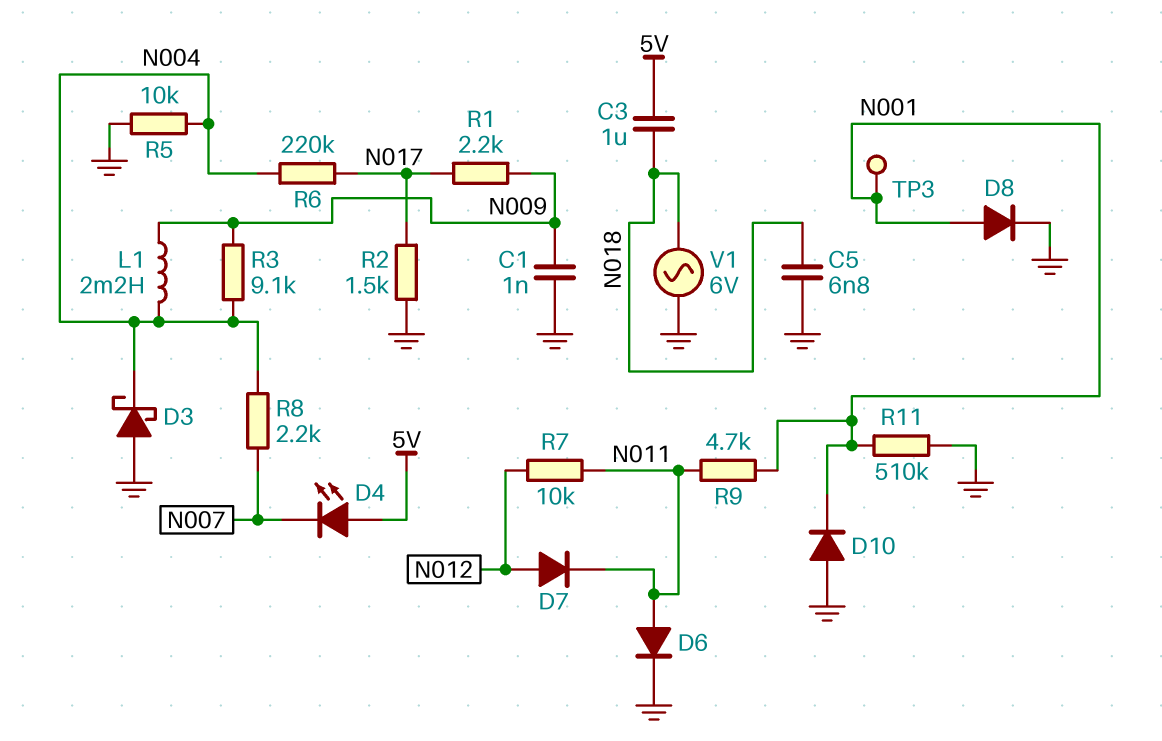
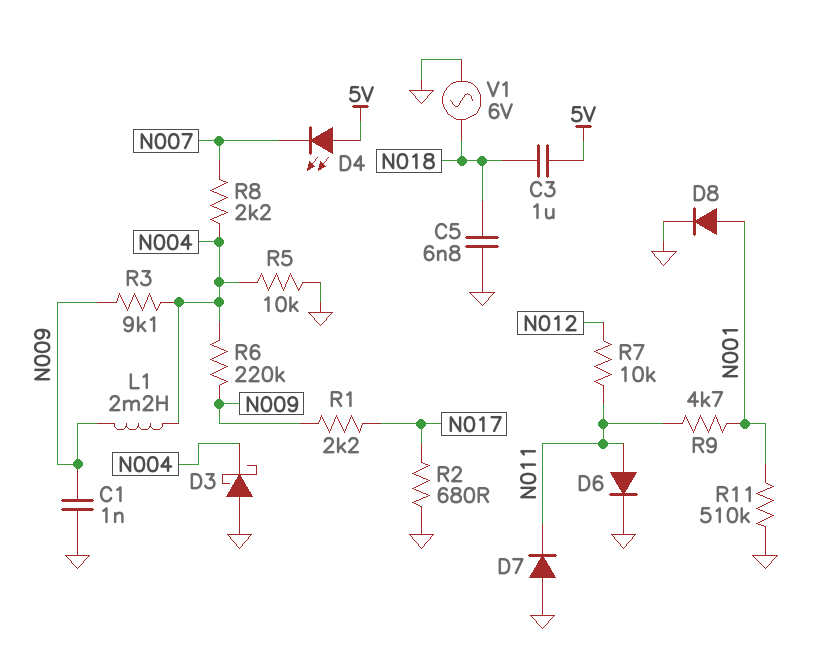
D7: diode (A N012, K N011) -> diode (A GND, K N011)
D10: diode (A GND, K N001) -> none
R2: 1.5k (GND, N017) -> 680 (GND, N017)
R6: 220k (N004, N017) -> 220k (N004, N009)
TP3: test point (N001) -> none

